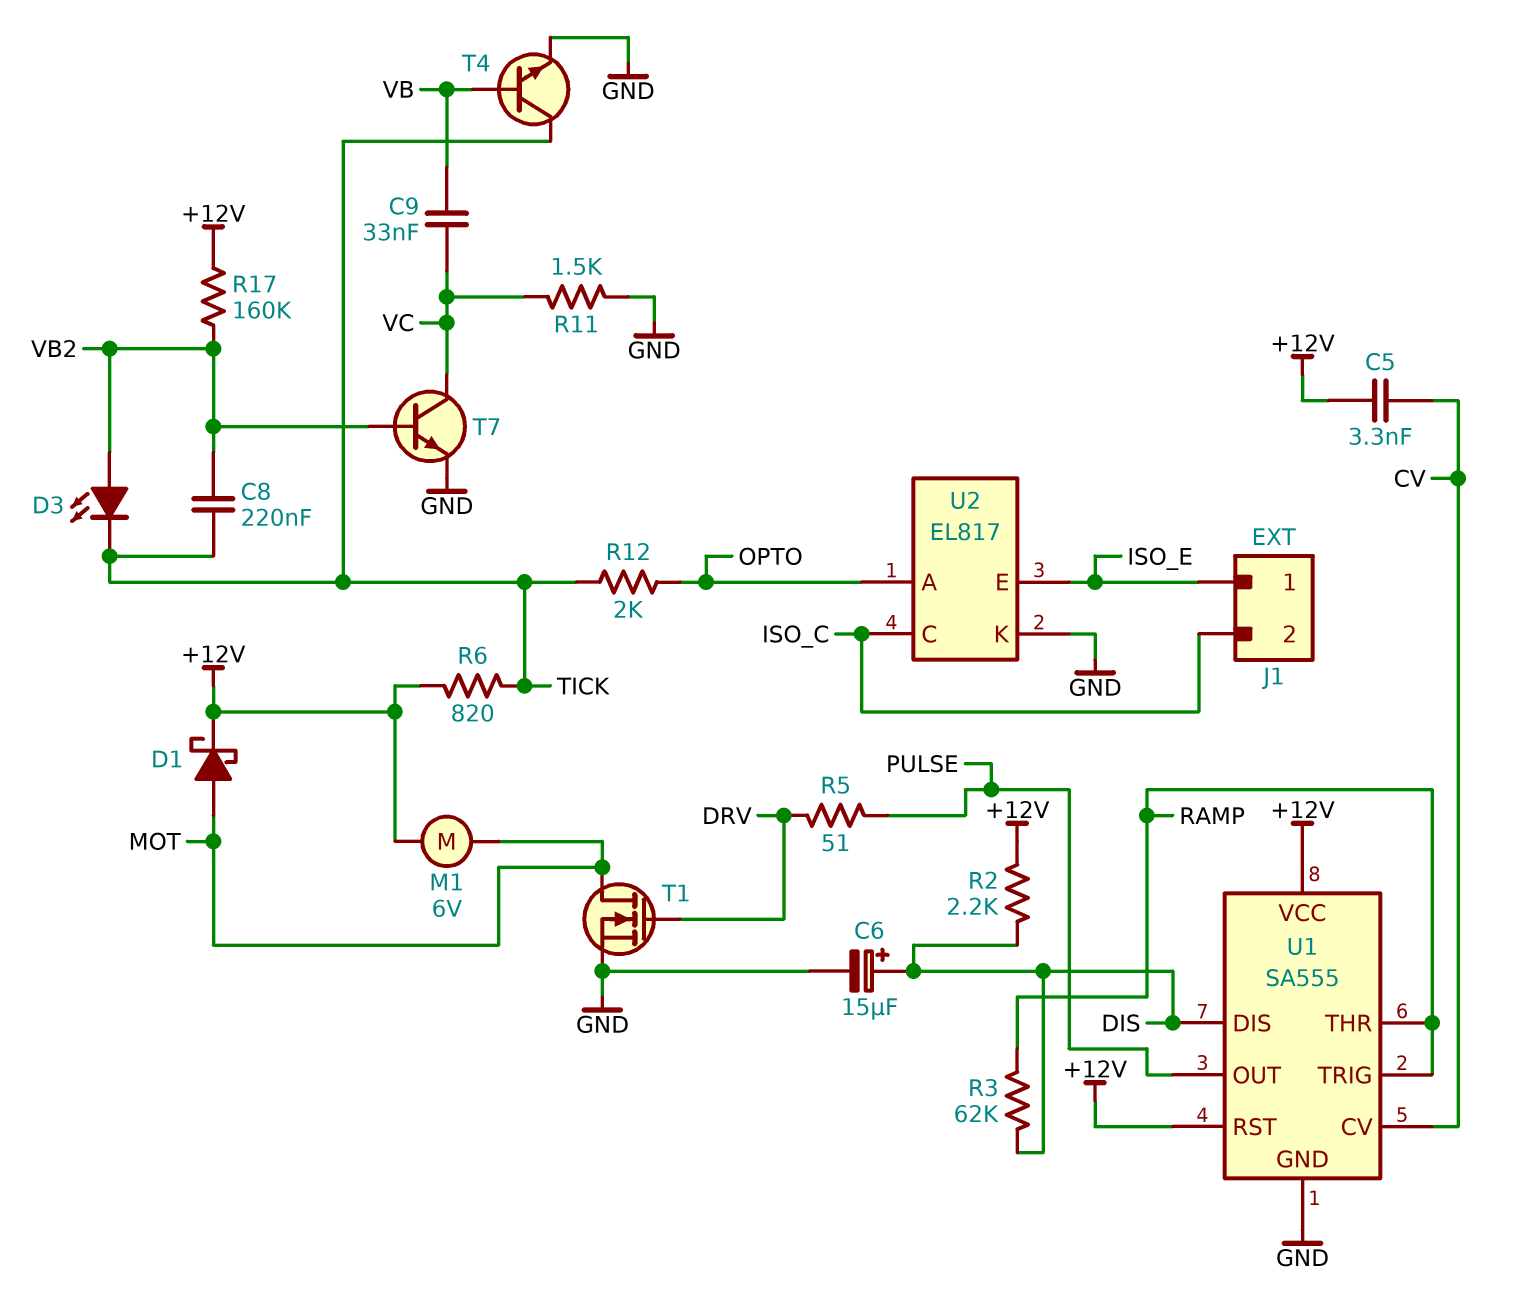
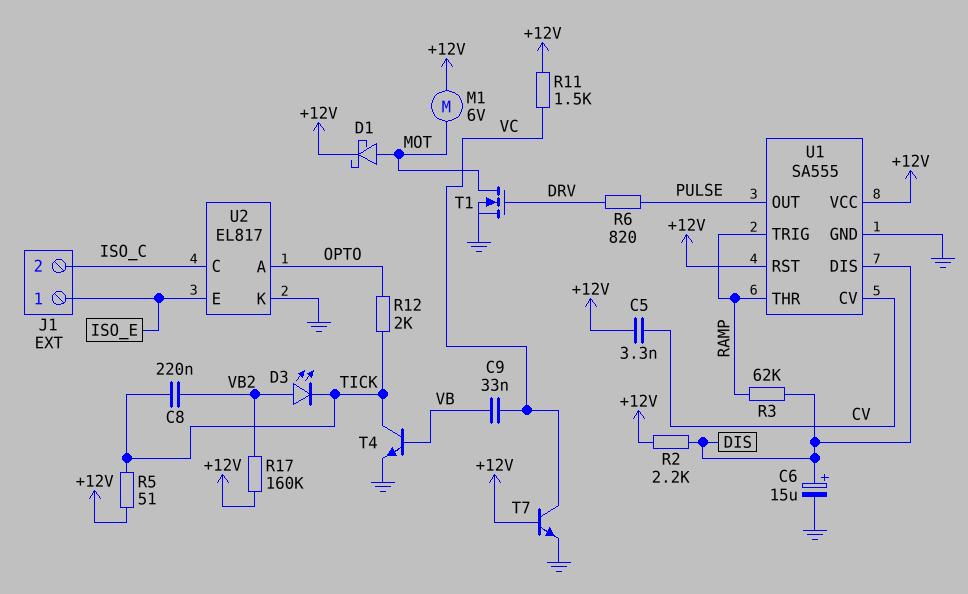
R5: 51 (DRV, PULSE) -> 51 (+12V, TICK)
R6: 820 (+12V, TICK) -> 820 (DRV, PULSE)
R11: 1.5k (GND, VC) -> 1.5k (+12V, VC)
T7: NPN (B VB2, C VC, E GND) -> NPN (B +12V, C VC, E GND)

